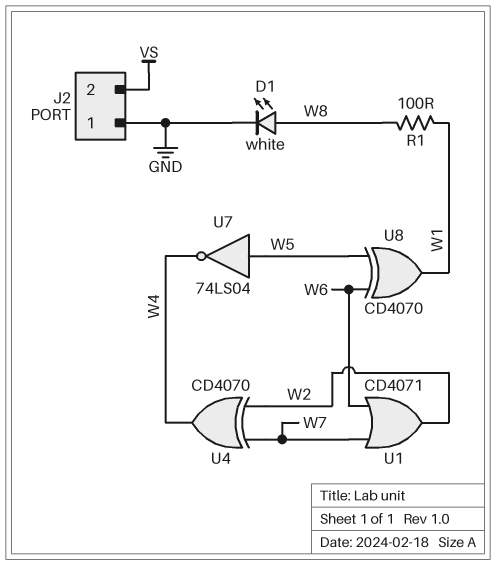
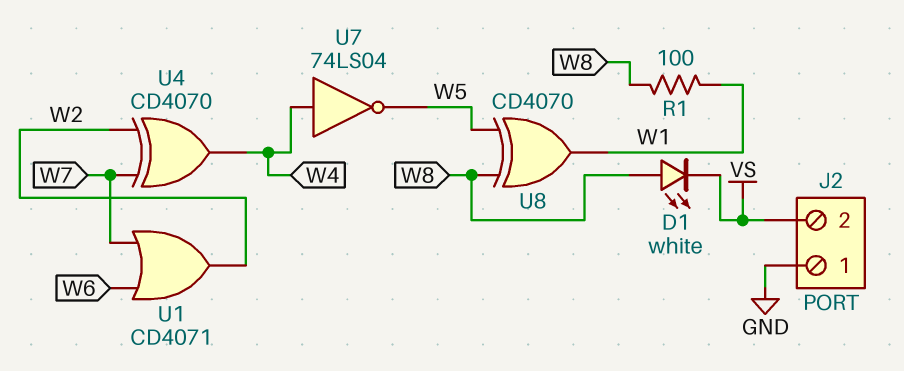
D1: LED white (A W8, K GND) -> LED white (A W8, K VS)
U7: NOT 74LS04 (in W5, out W4) -> NOT 74LS04 (in W4, out W5)
U8: XOR CD4070 (in W5, in W6, out W1) -> XOR CD4070 (in W5, in W8, out W1)

